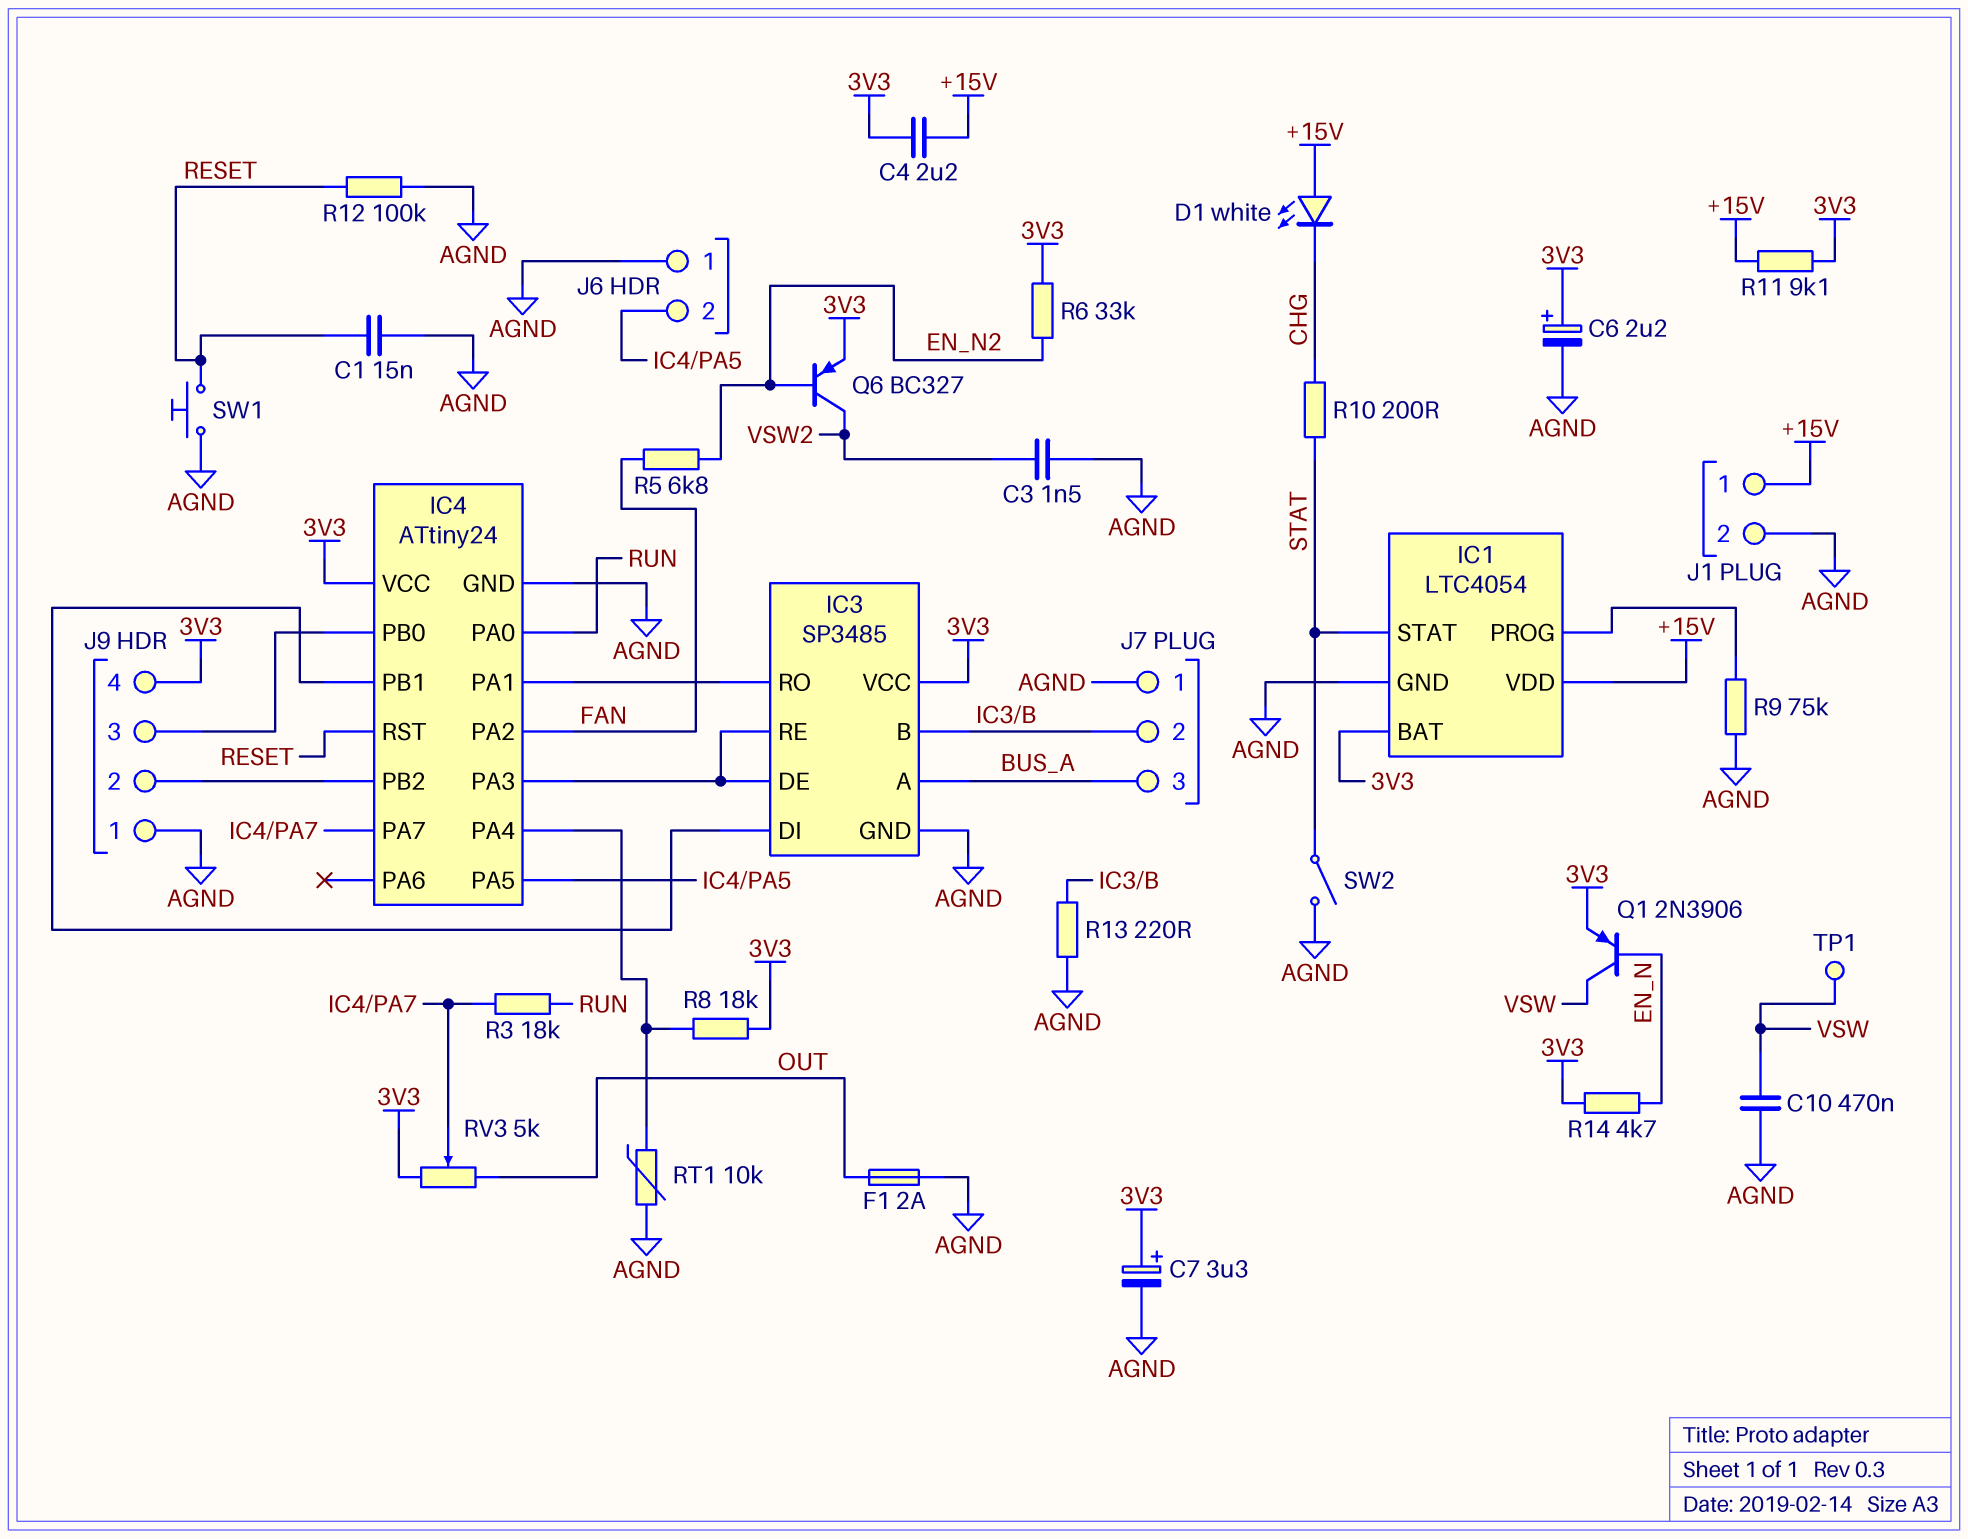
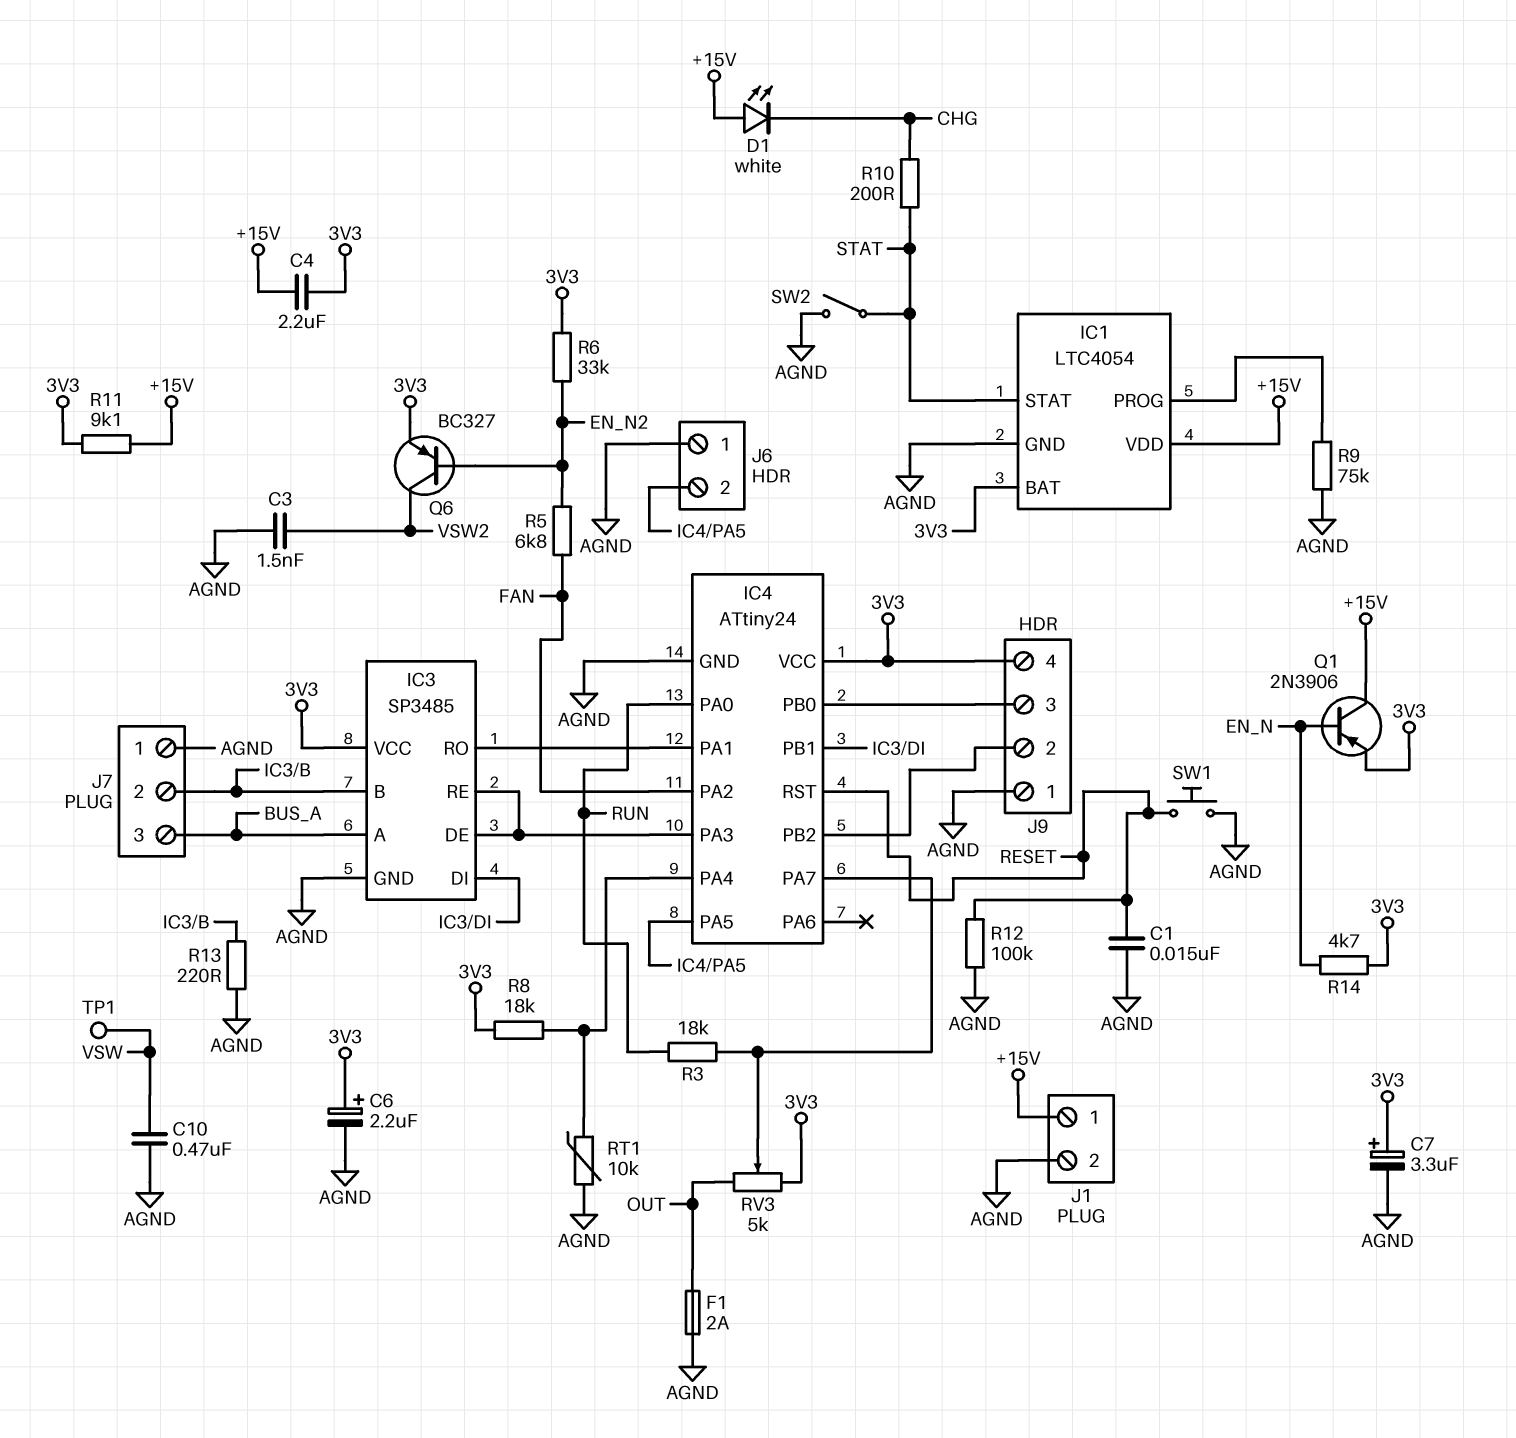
Q1: PNP 2N3906 (B EN_N, C VSW, E 3V3) -> PNP 2N3906 (B EN_N, C +15V, E 3V3)

